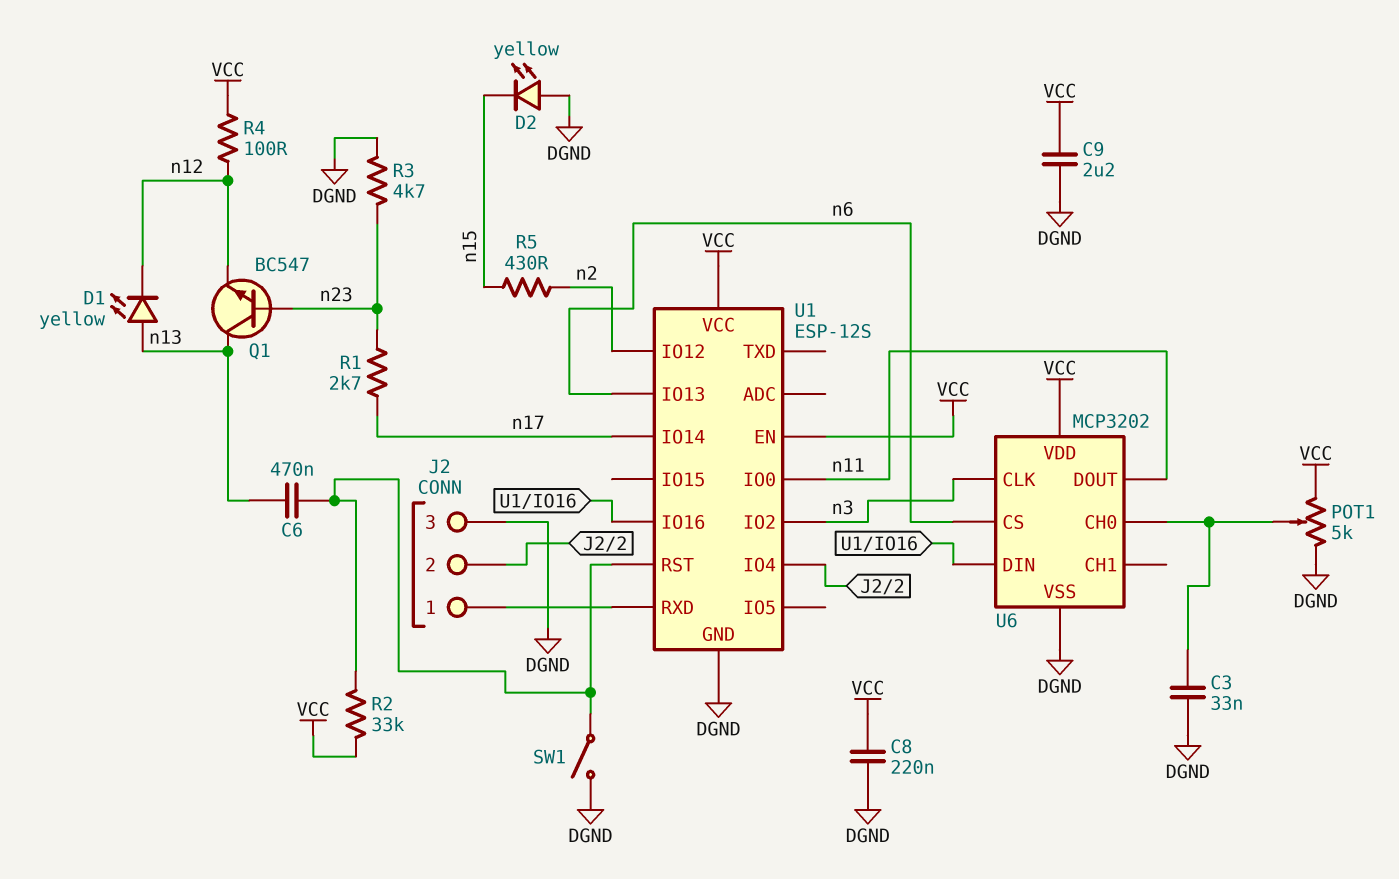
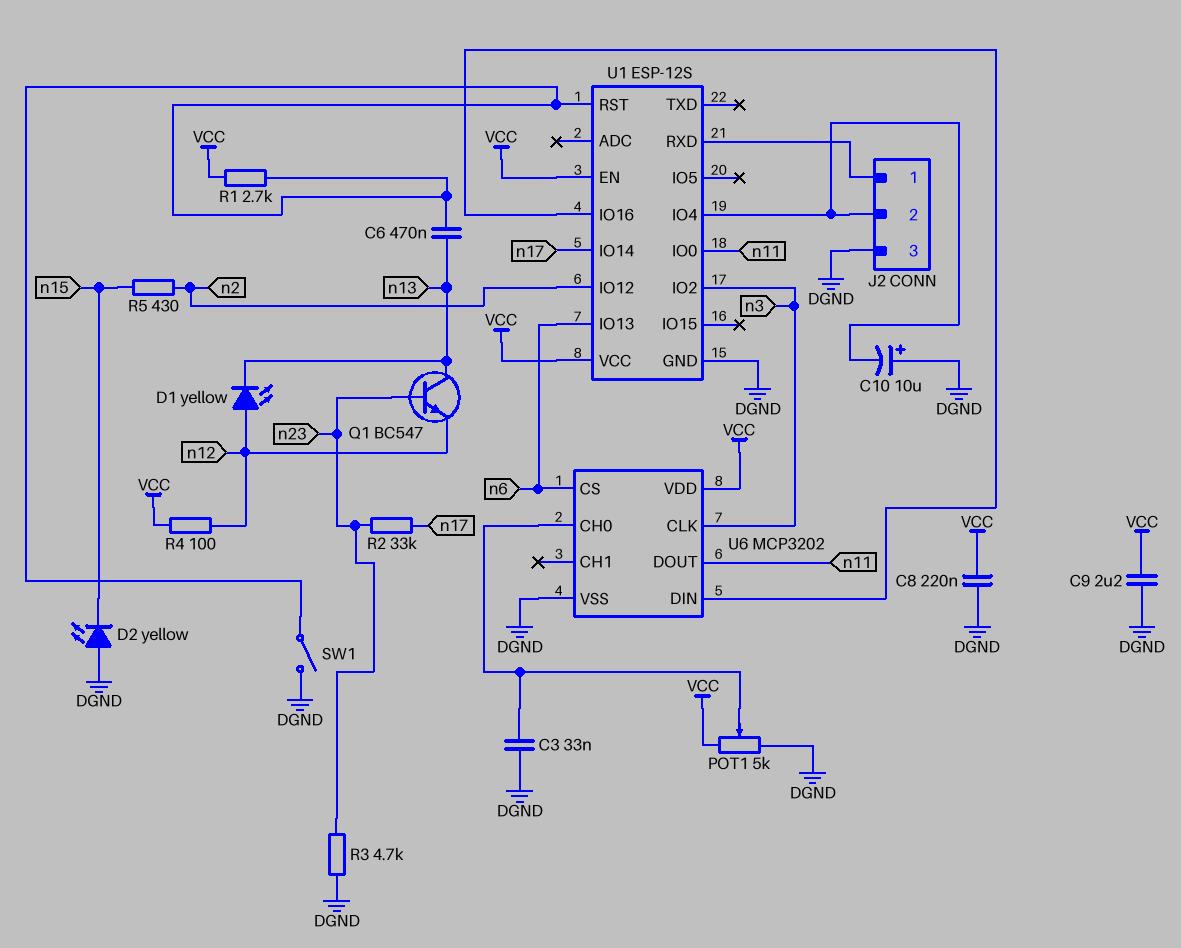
C10: none -> 10uF (plus DGND, minus J2/2)
D1: LED yellow (A n13, K n12) -> LED yellow (A n12, K n13)
R1: 2.7k (n17, n23) -> 2.7k (U1/RST, VCC)
R2: 33k (U1/RST, VCC) -> 33k (n17, n23)

